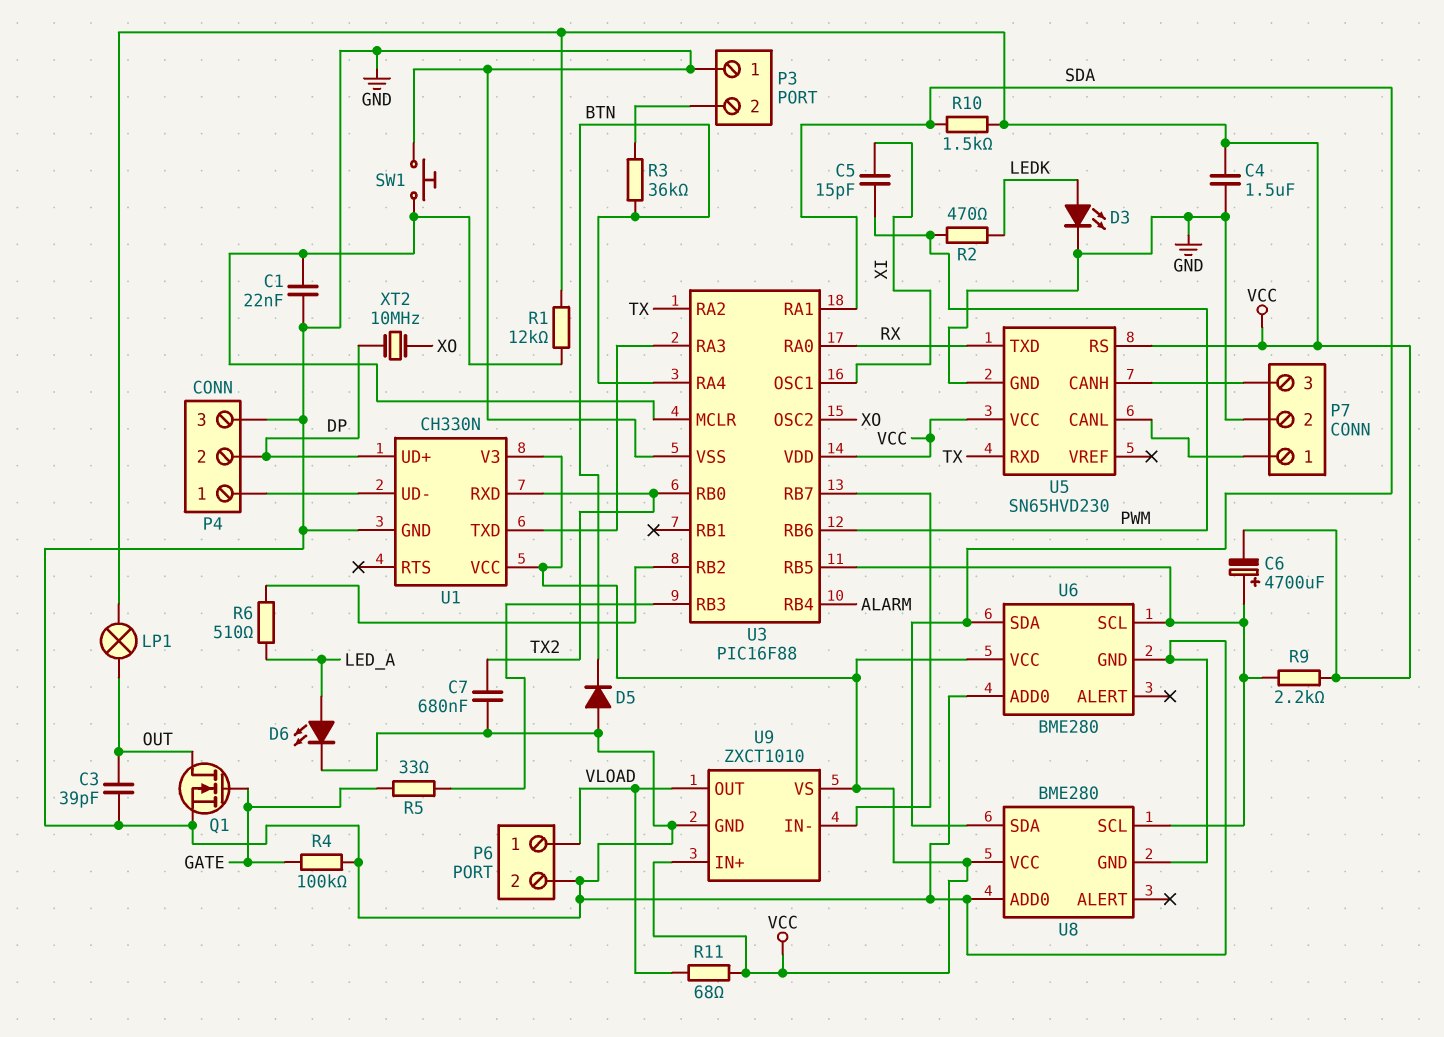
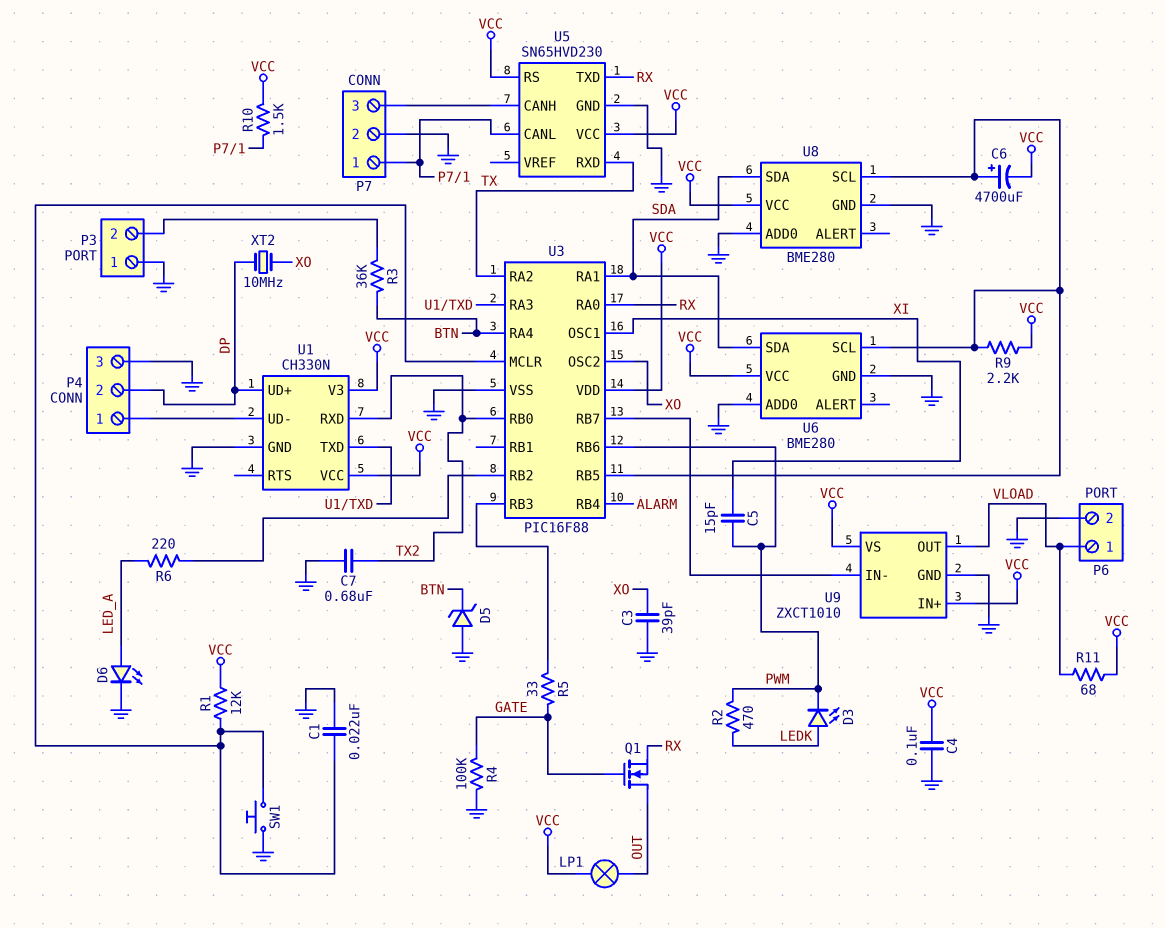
C3: 39pF (GND, OUT) -> 39pF (GND, XO)
C4: 1.5uF (GND, VCC) -> 100nF (GND, VCC)
D3: LED (A LEDK, K GND) -> LED (A LEDK, K PWM)
D5: diode (A GND, K BTN) -> zener (A GND, K BTN)
Q1: NMOS (G GATE, D OUT, S GND) -> NMOS (G GATE, D OUT, S RX)
R6: 510 (LED_A, U3/RB2) -> 220 (LED_A, U3/RB2)
R10: 1.5k (SDA, VCC) -> 1.5k (P7/1, VCC)

